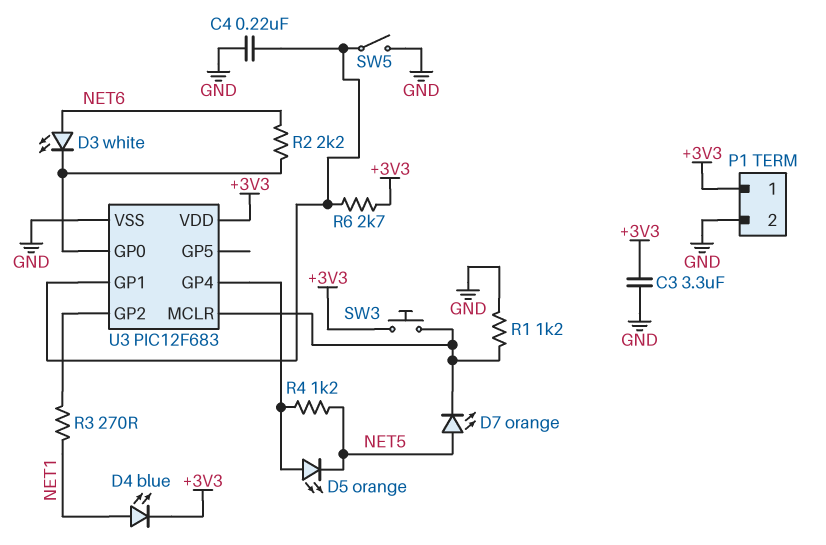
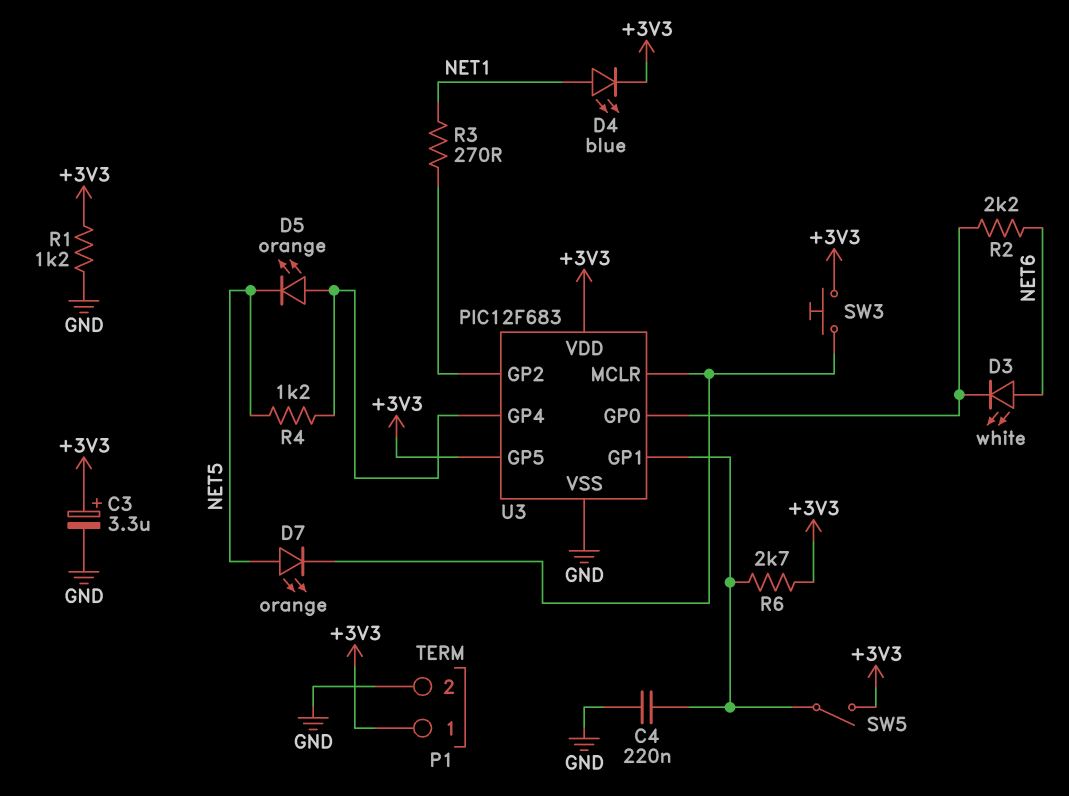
C3: 3.3uF (+3V3, GND) -> 3.3uF (plus +3V3, minus GND)
R1: 1.2k (GND, U3/MCLR) -> 1.2k (+3V3, GND)
SW5: switch (GND, U3/GP1) -> switch (+3V3, U3/GP1)
U3 pin GP5: none -> +3V3

